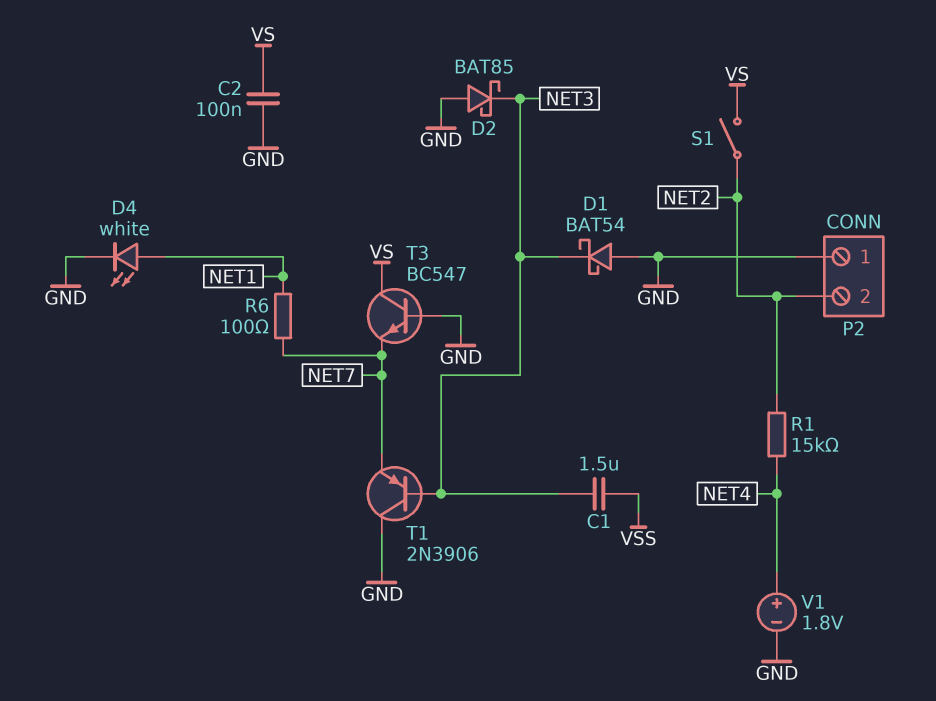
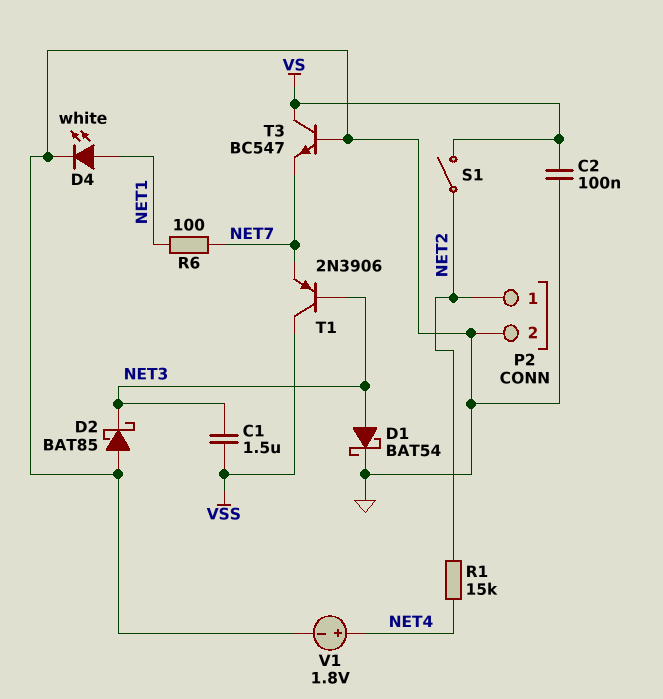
D1: schottky BAT54 (A GND, K NET3) -> schottky BAT54 (A NET3, K GND)
P2 pin 1: GND -> NET2
P2 pin 2: NET2 -> GND
T1: PNP 2N3906 (B NET3, C GND, E NET7) -> PNP 2N3906 (B NET3, C VSS, E NET7)

